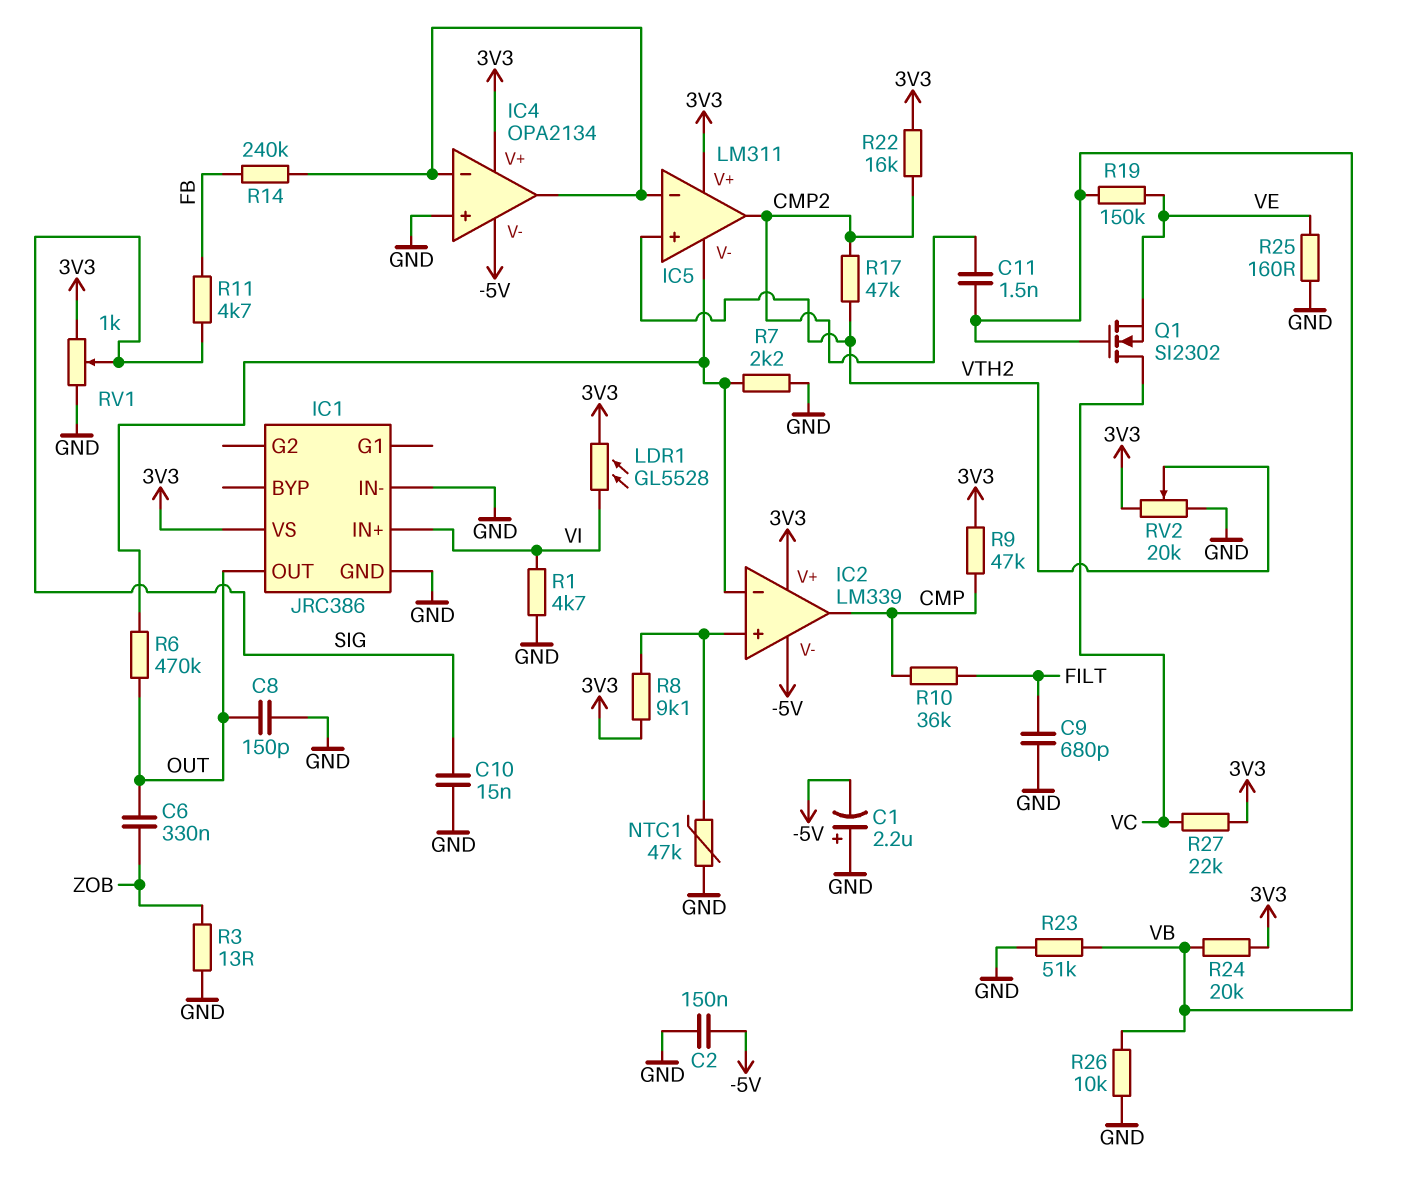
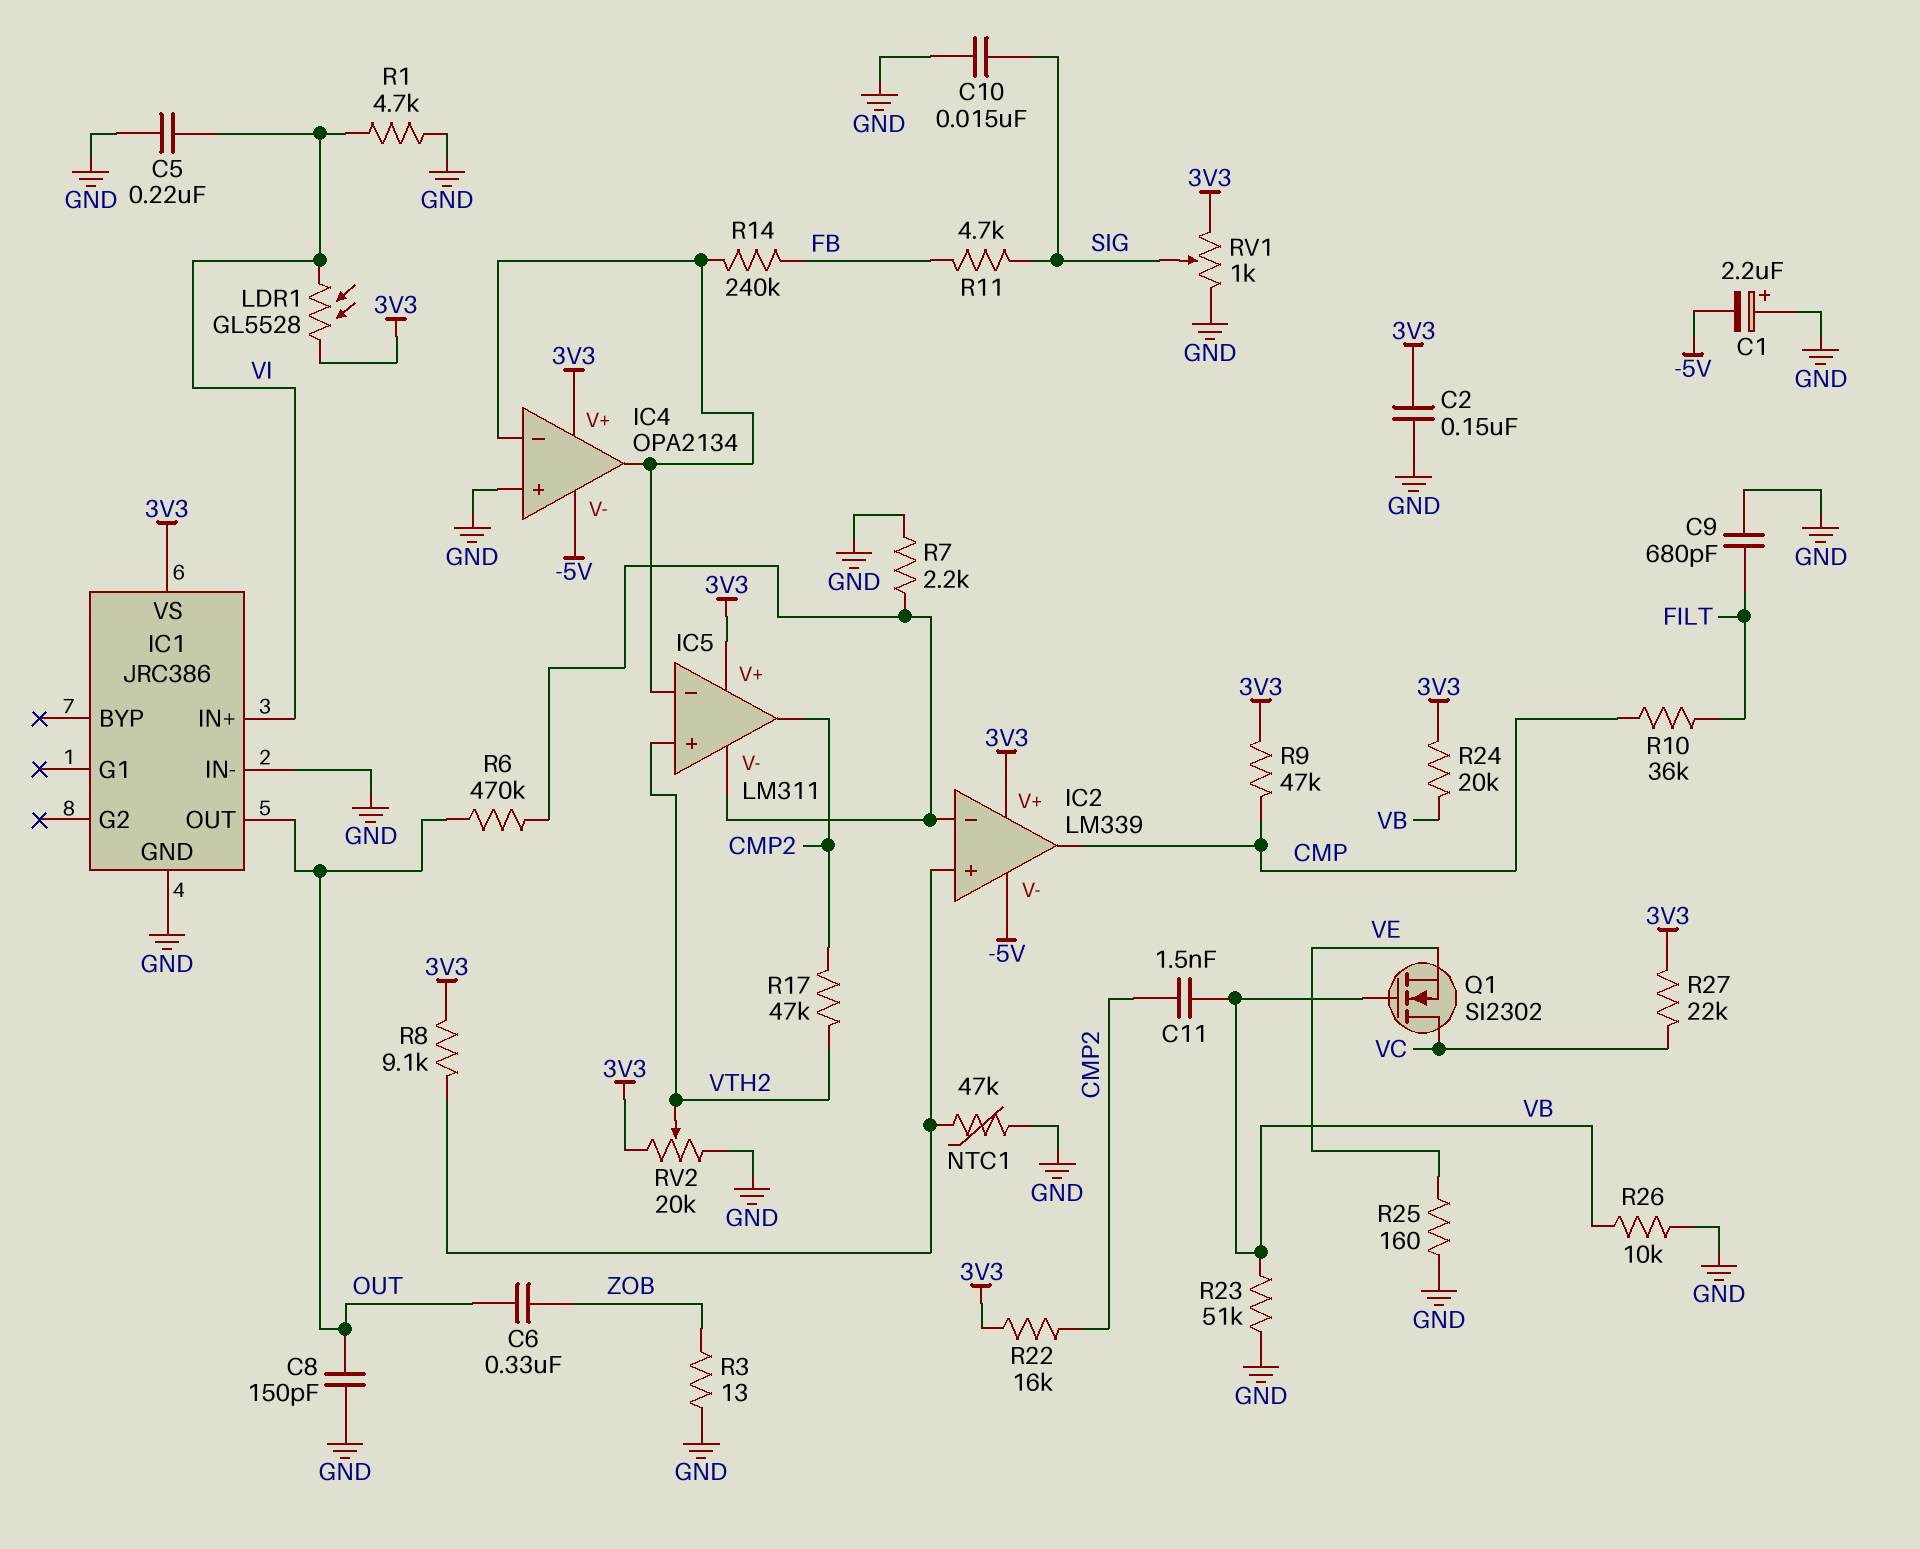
C2: 150nF (-5V, GND) -> 150nF (3V3, GND)
C5: none -> 220nF (GND, VI)
R19: 150k (VB, VE) -> none

